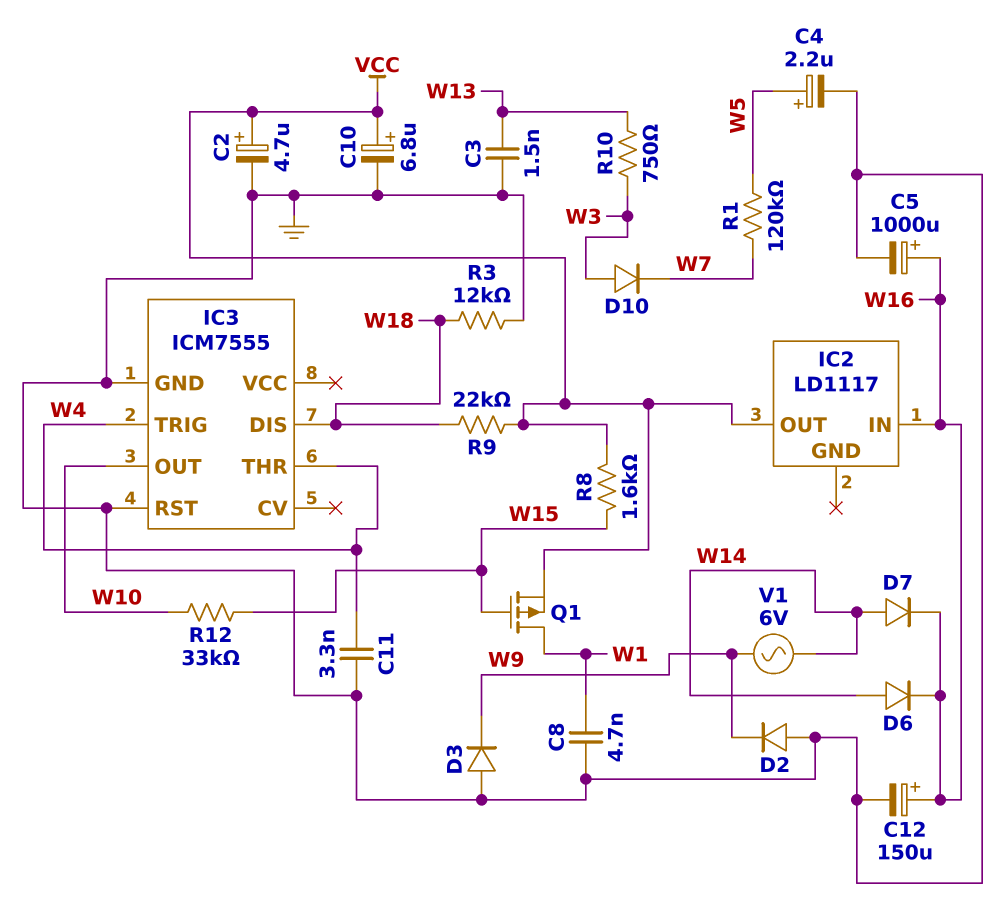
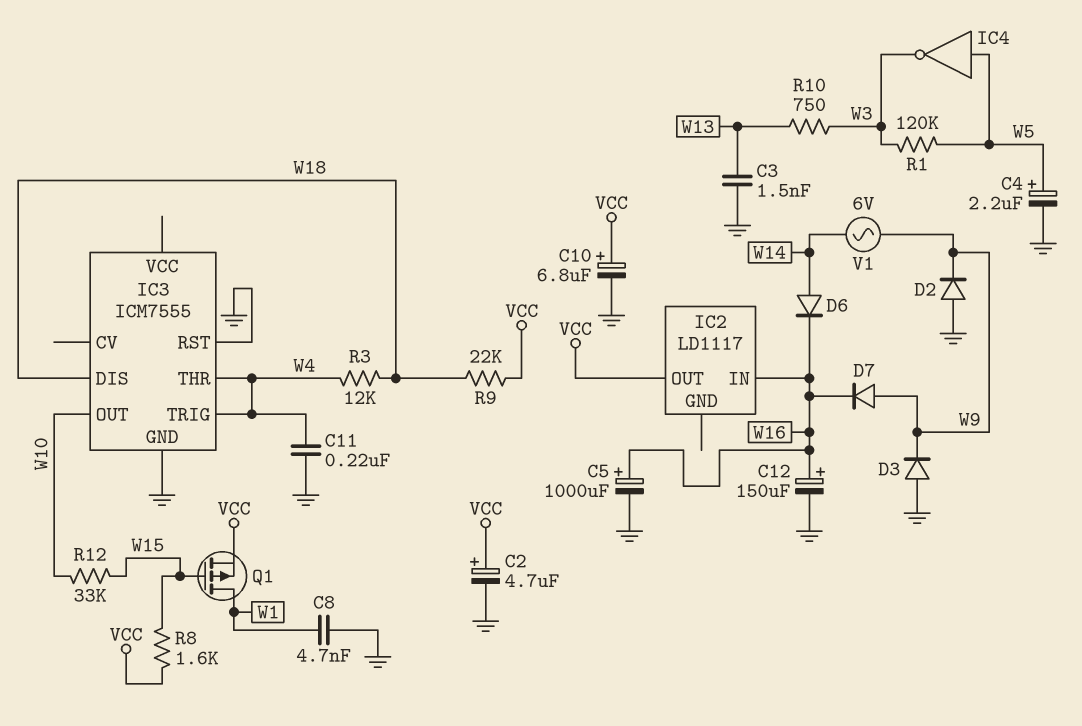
C11: 3.3nF (GND, W4) -> 220nF (GND, W4)
D7: diode (A W14, K W16) -> diode (A W9, K W16)
D10: diode (A W3, K W7) -> none
IC4: none -> NOT (in W5, out W3)
R1: 120k (W5, W7) -> 120k (W3, W5)
R3: 12k (GND, W18) -> 12k (W4, W18)

